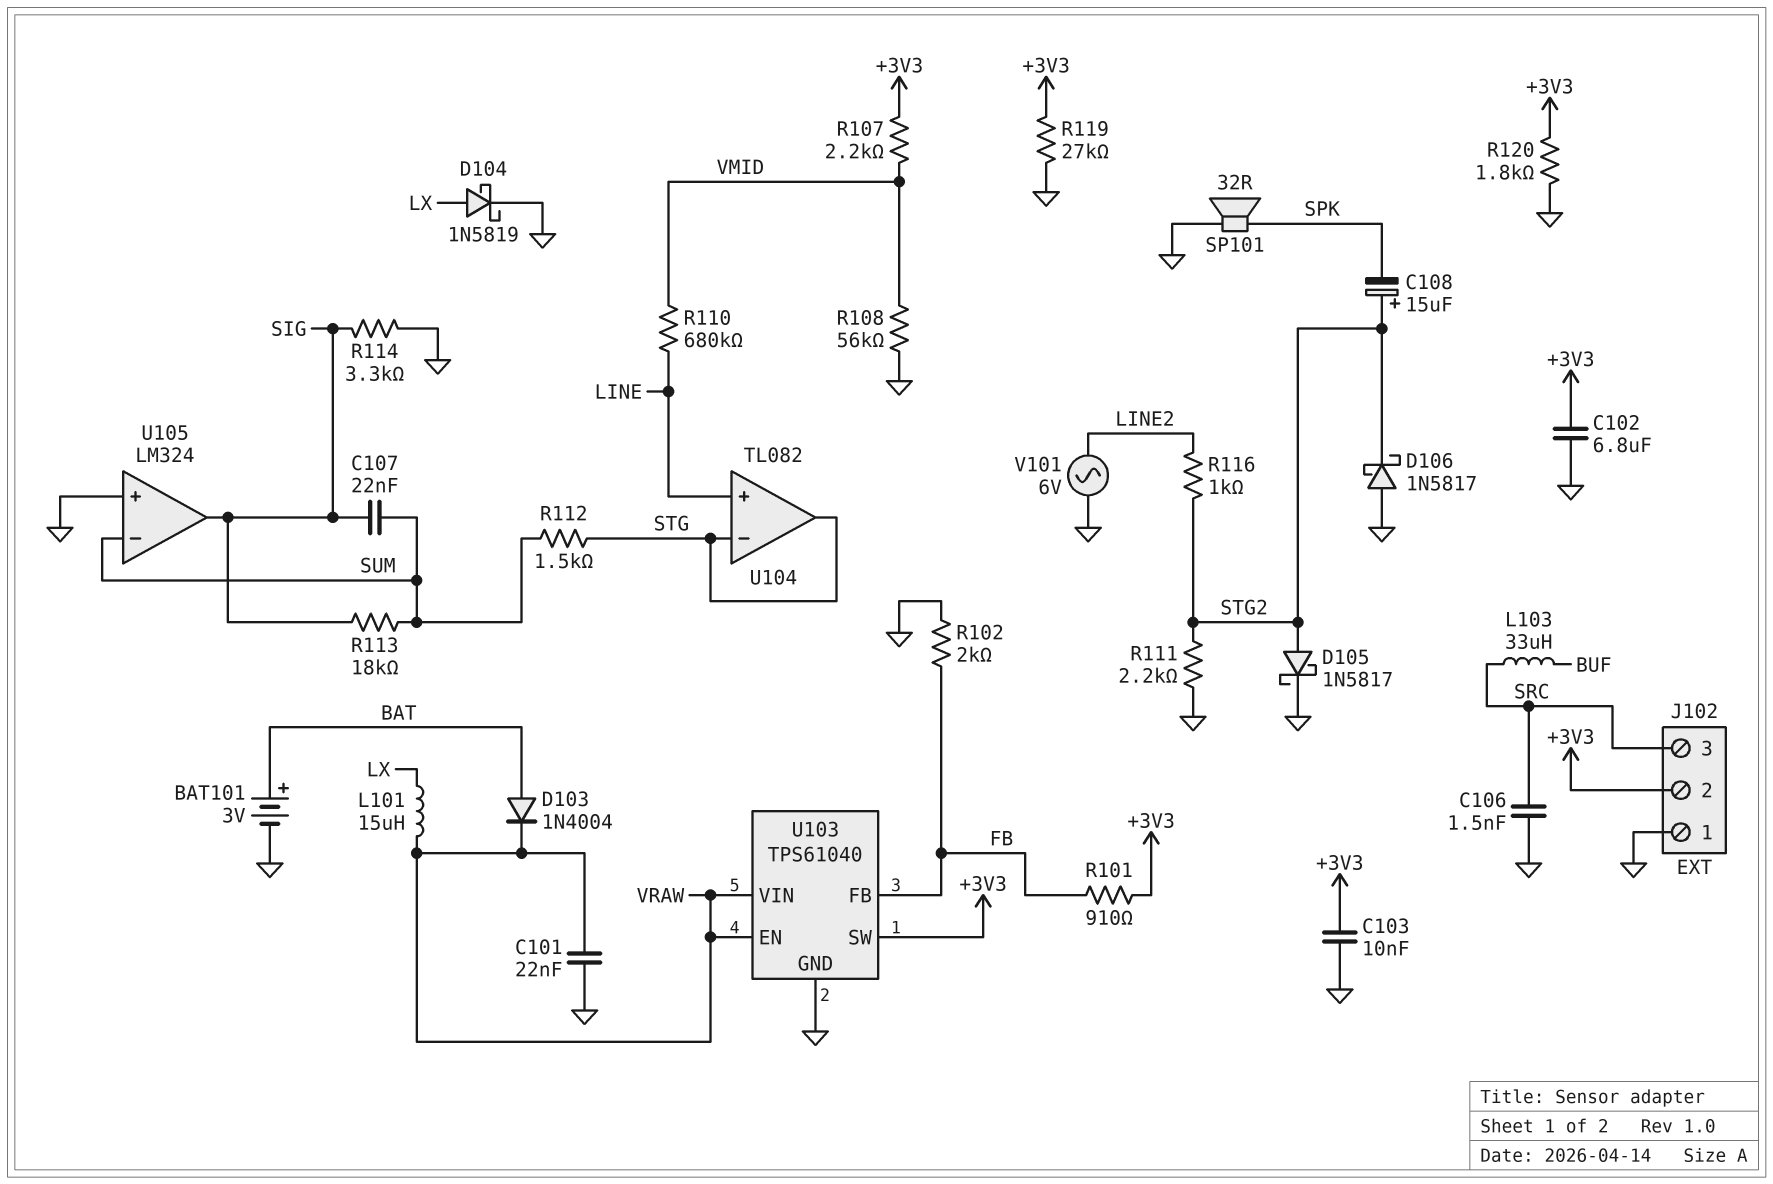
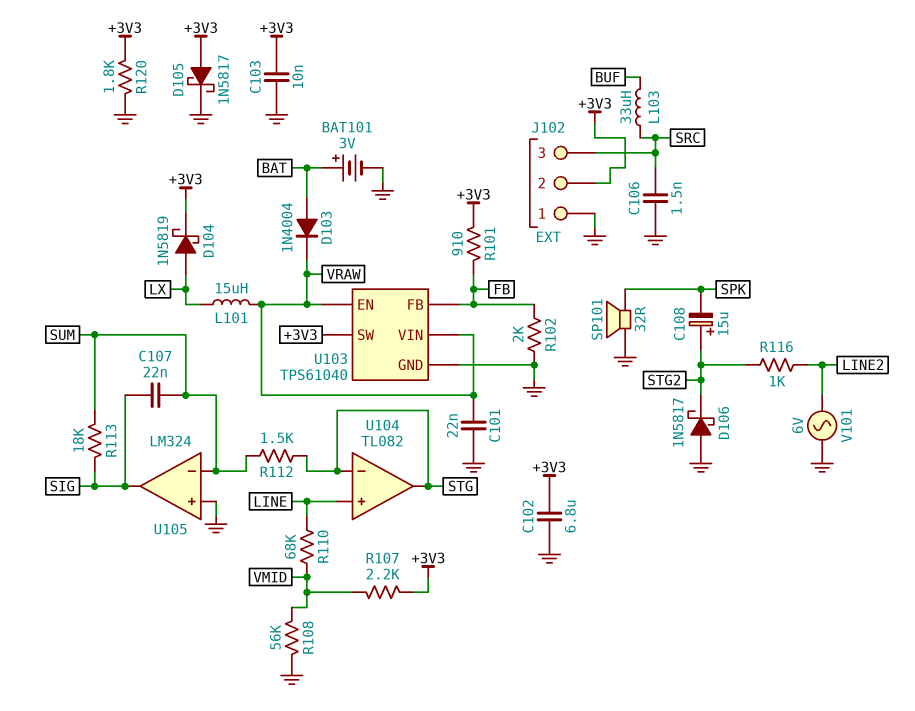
D104: schottky 1N5819 (A LX, K GND) -> schottky 1N5819 (A LX, K +3V3)
D105: schottky 1N5817 (A STG2, K GND) -> schottky 1N5817 (A +3V3, K GND)
R110: 680k (LINE, VMID) -> 68k (LINE, VMID)
R111: 2.2k (GND, STG2) -> none
R114: 3.3k (GND, SIG) -> none
R119: 27k (+3V3, GND) -> none

